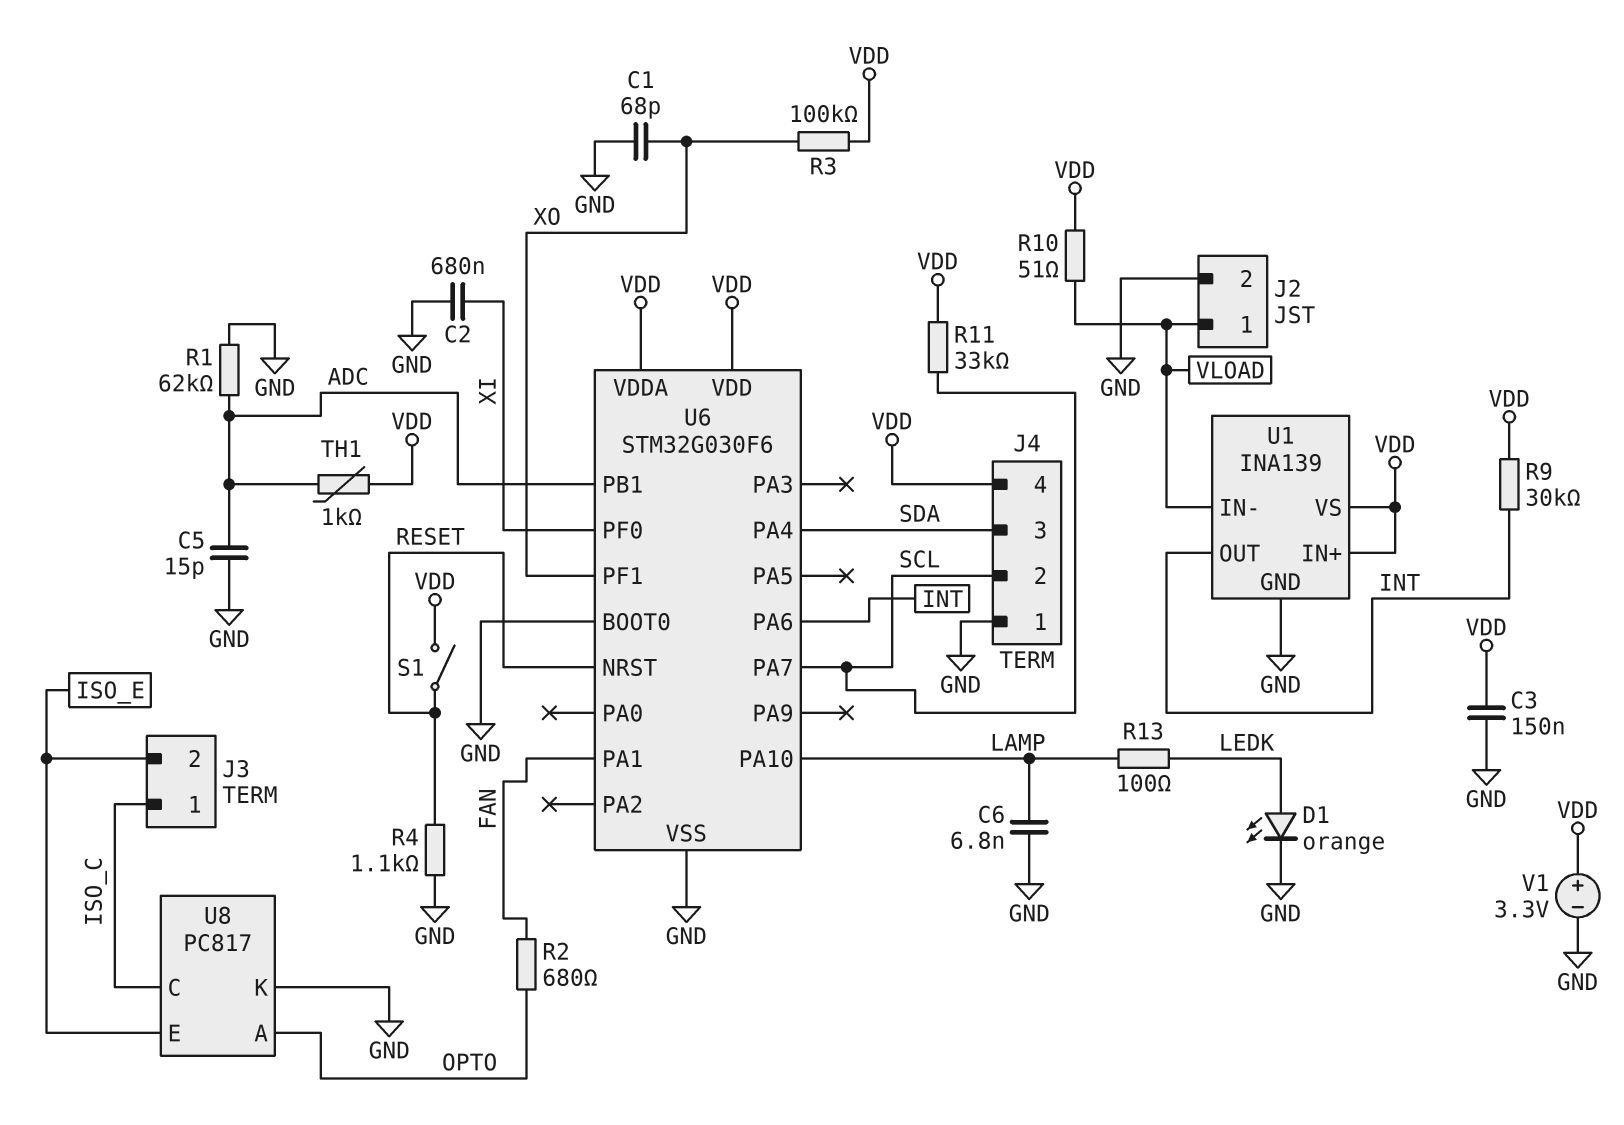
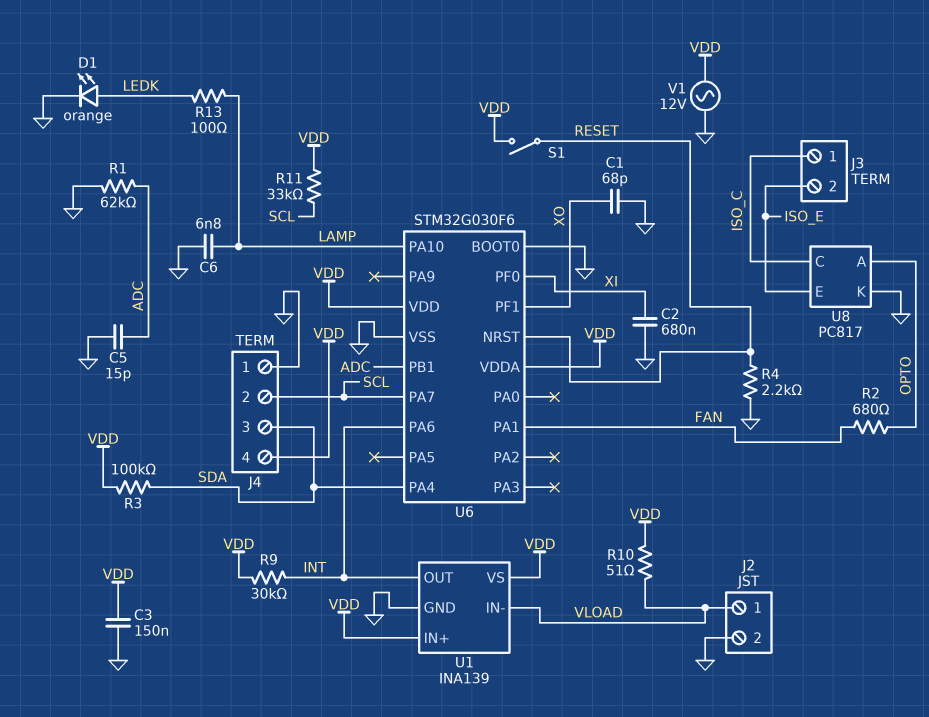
R3: 100k (VDD, XO) -> 100k (SDA, VDD)
R4: 1.1k (GND, RESET) -> 2.2k (GND, RESET)
TH1: 1k (ADC, VDD) -> none
V1: 3.3V (plus VDD, minus GND) -> AC 12V (GND, VDD)

